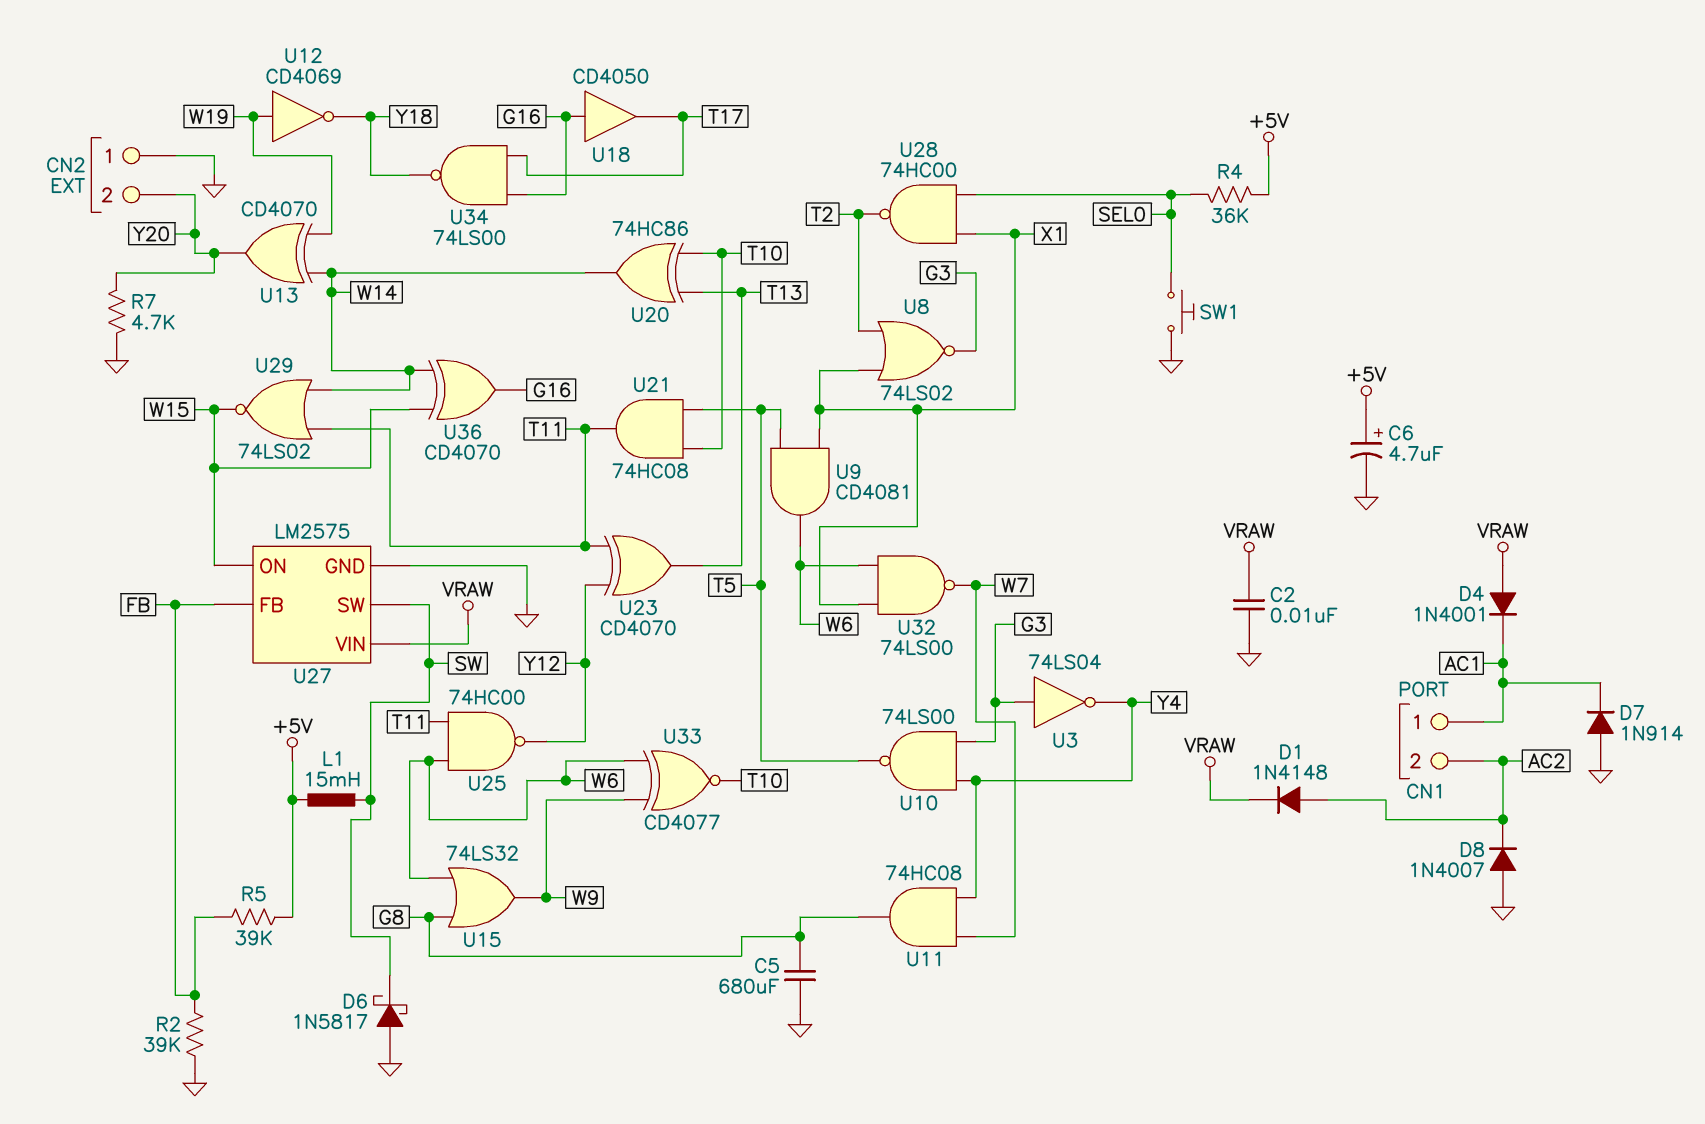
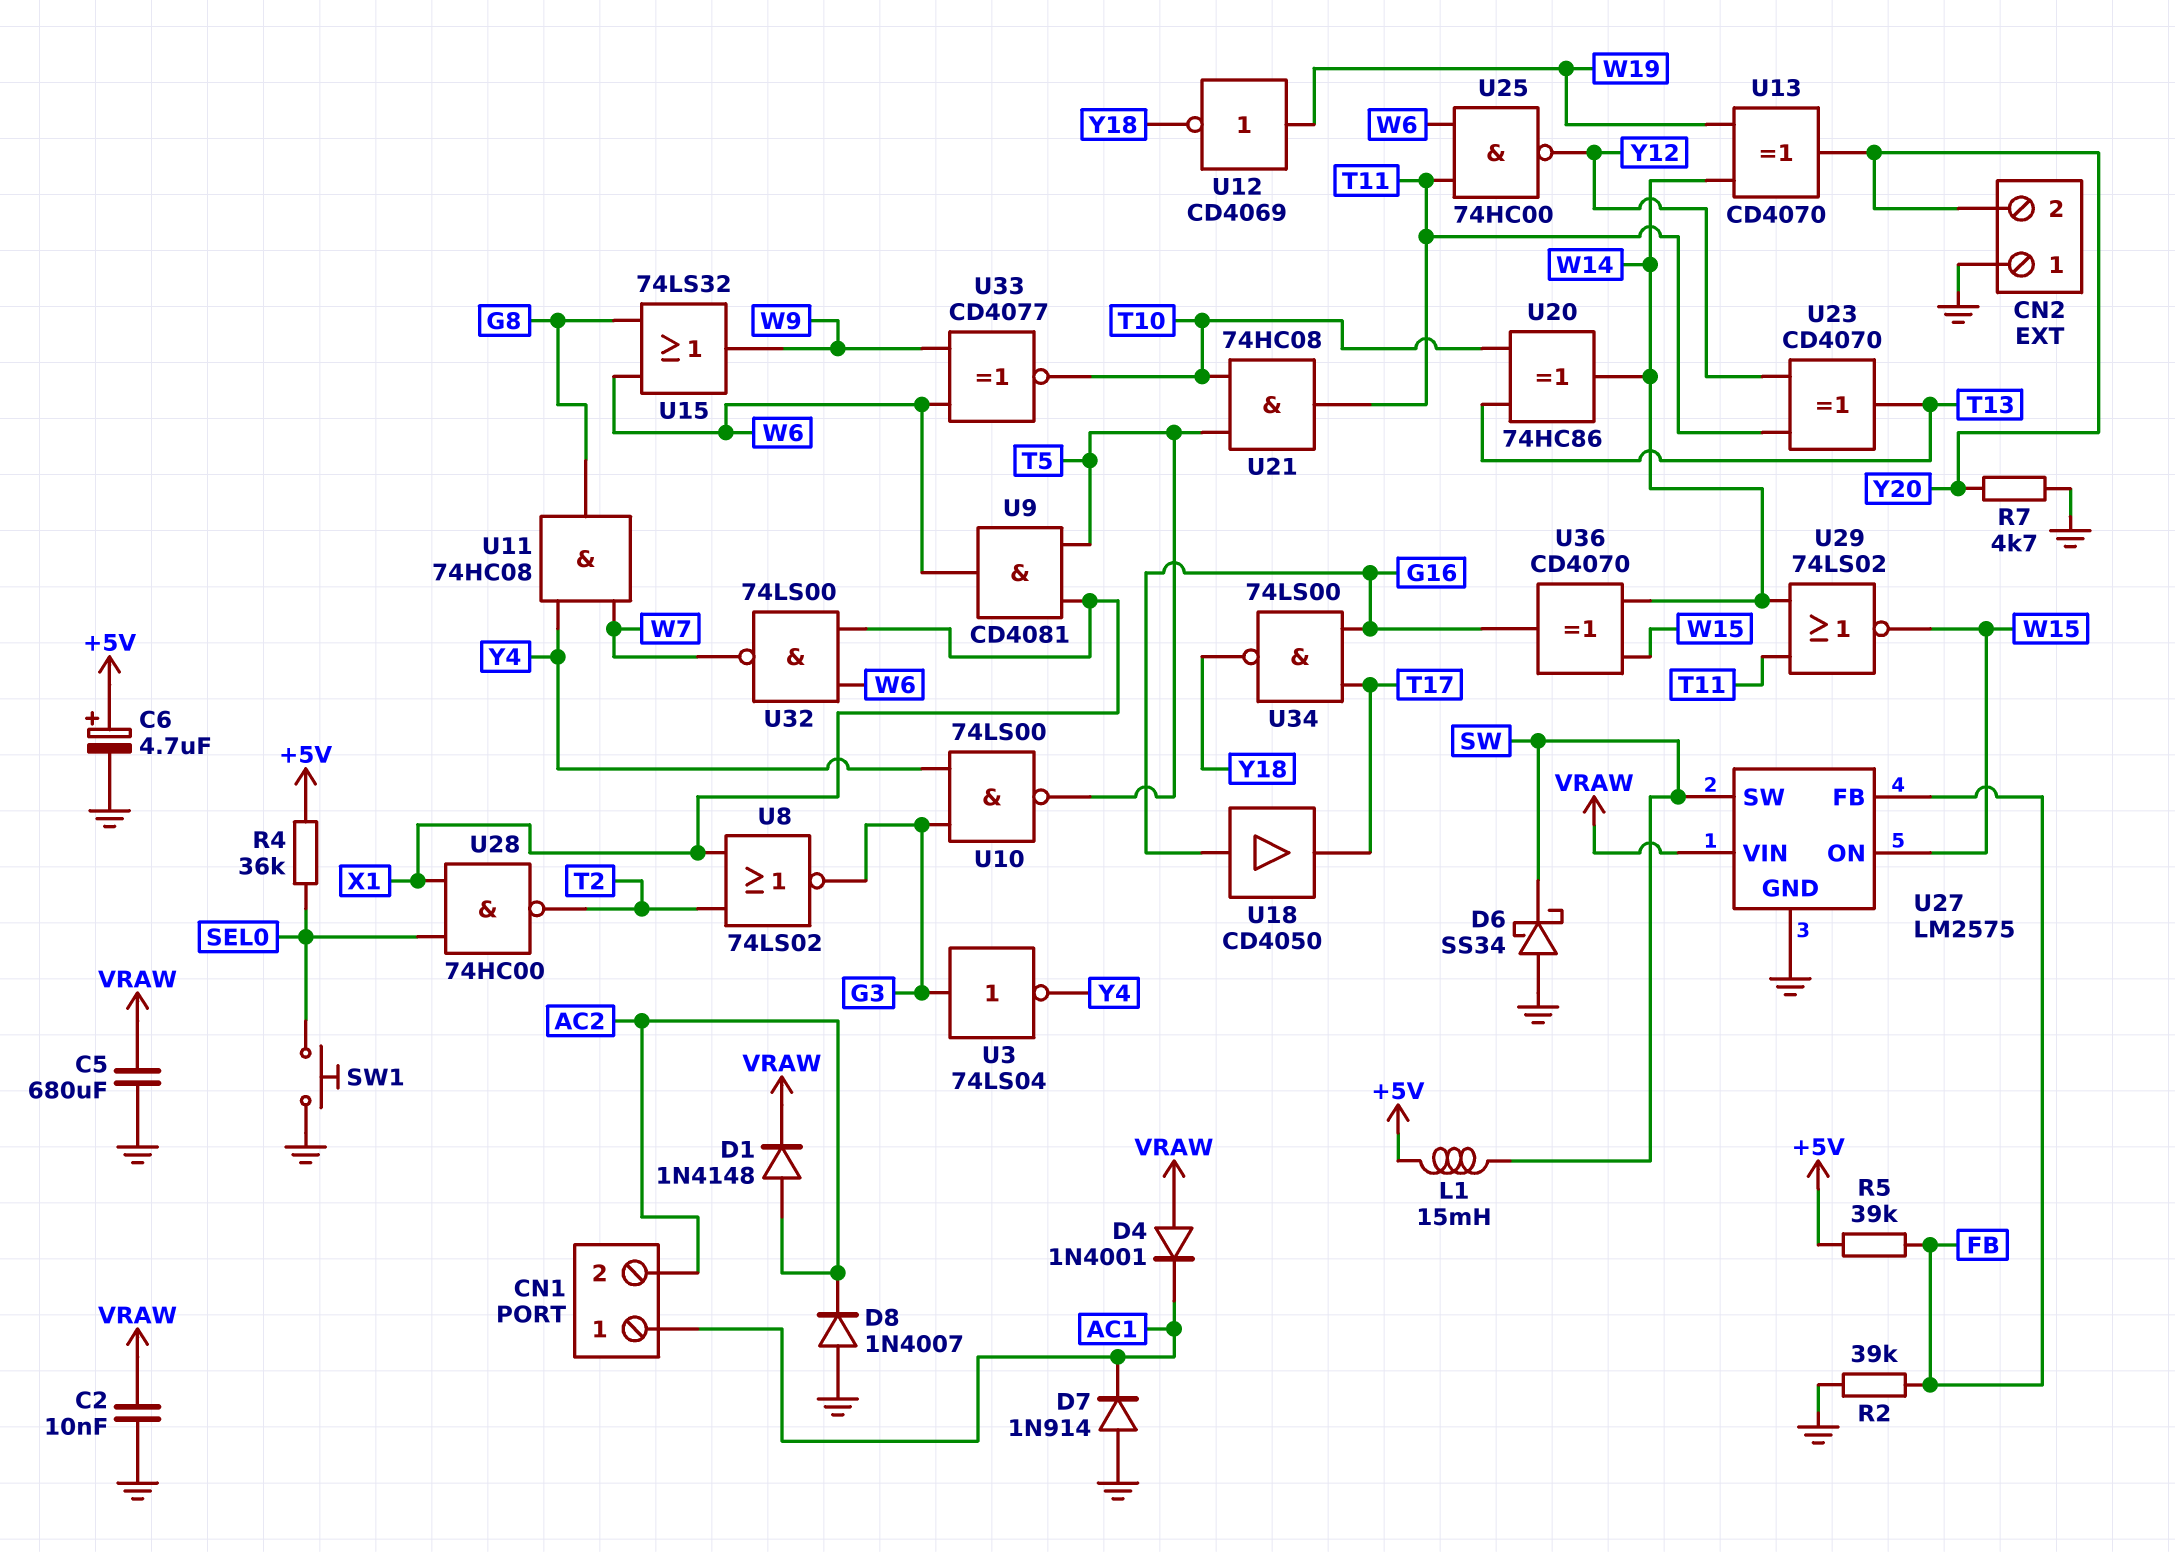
C5: 680uF (G8, GND) -> 680uF (GND, VRAW)
D6: schottky 1N5817 (A GND, K SW) -> schottky SS34 (A GND, K SW)

